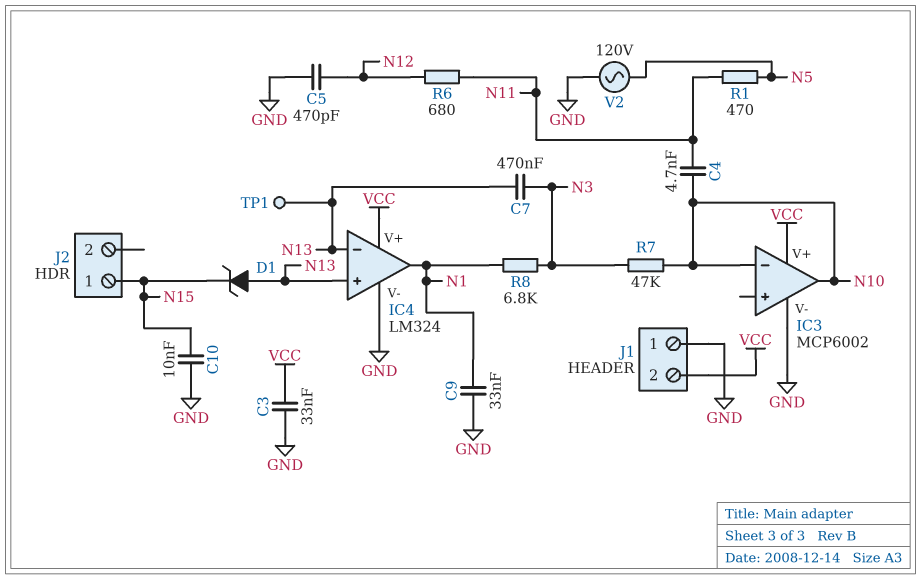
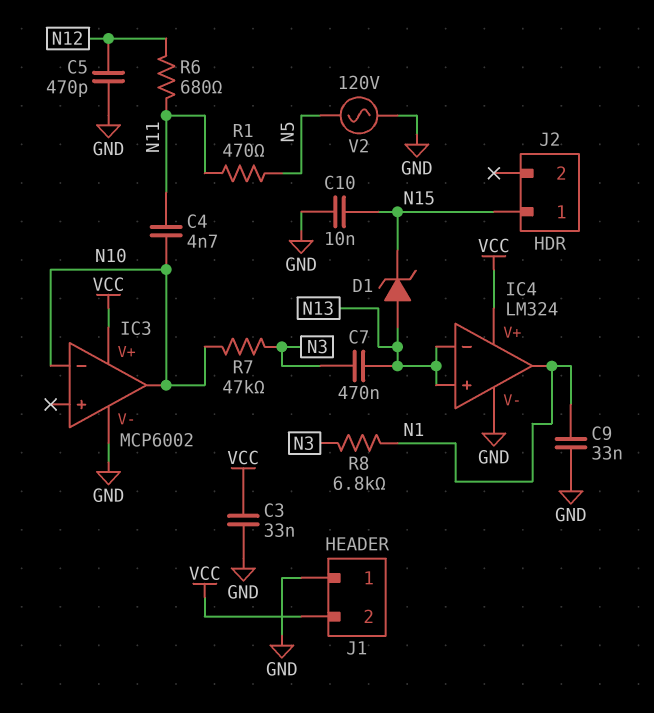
TP1: test point (N13) -> none

